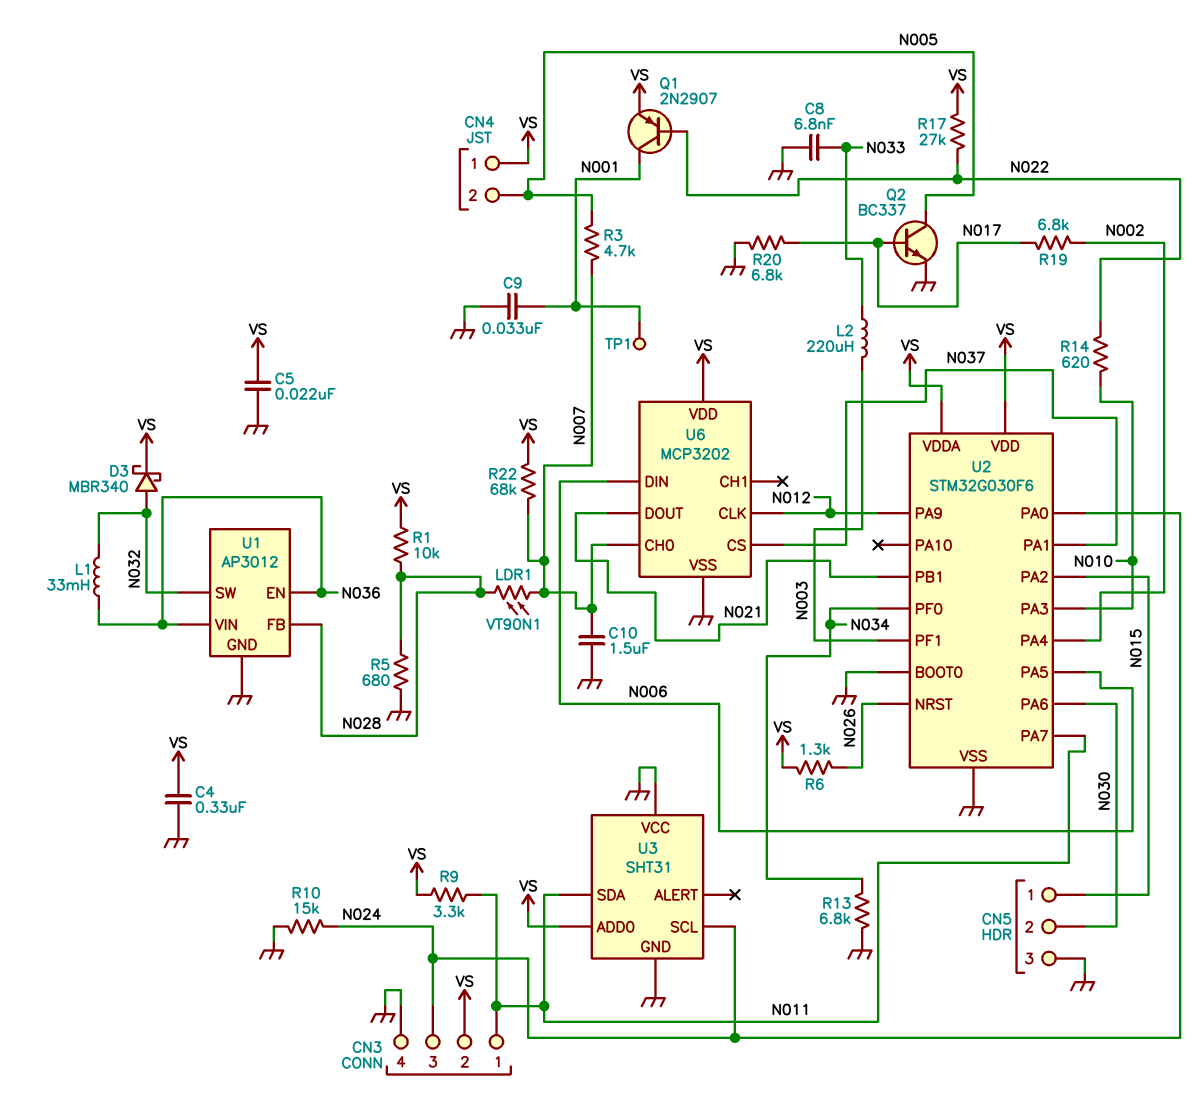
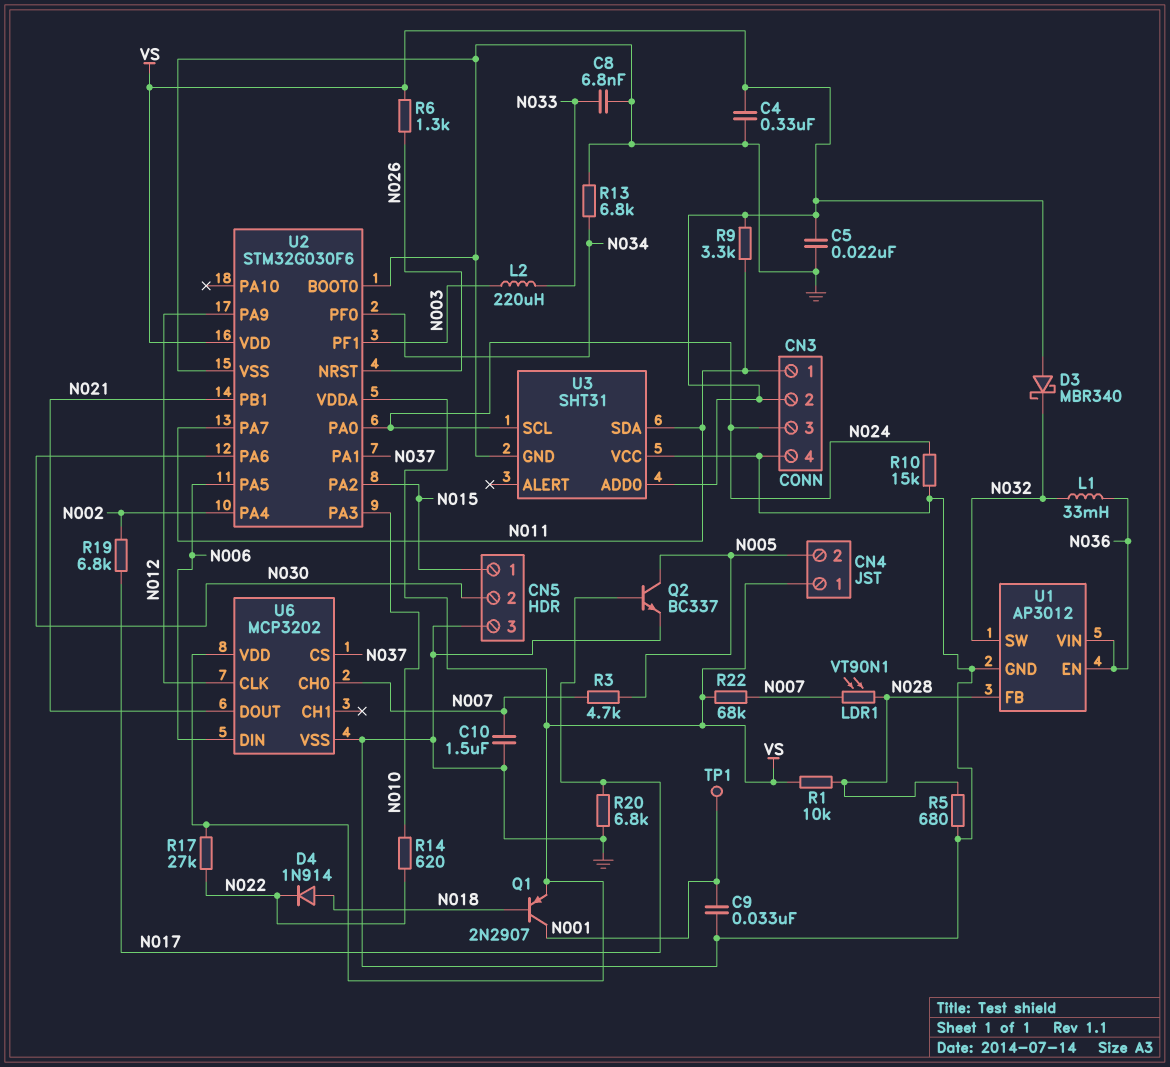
D3: schottky MBR340 (A N032, K VS) -> schottky MBR340 (A VS, K N032)
D4: none -> diode 1N914 (A N018, K N022)
Q1: PNP 2N2907 (B N022, C N001, E VS) -> PNP 2N2907 (B N018, C N001, E VS)

